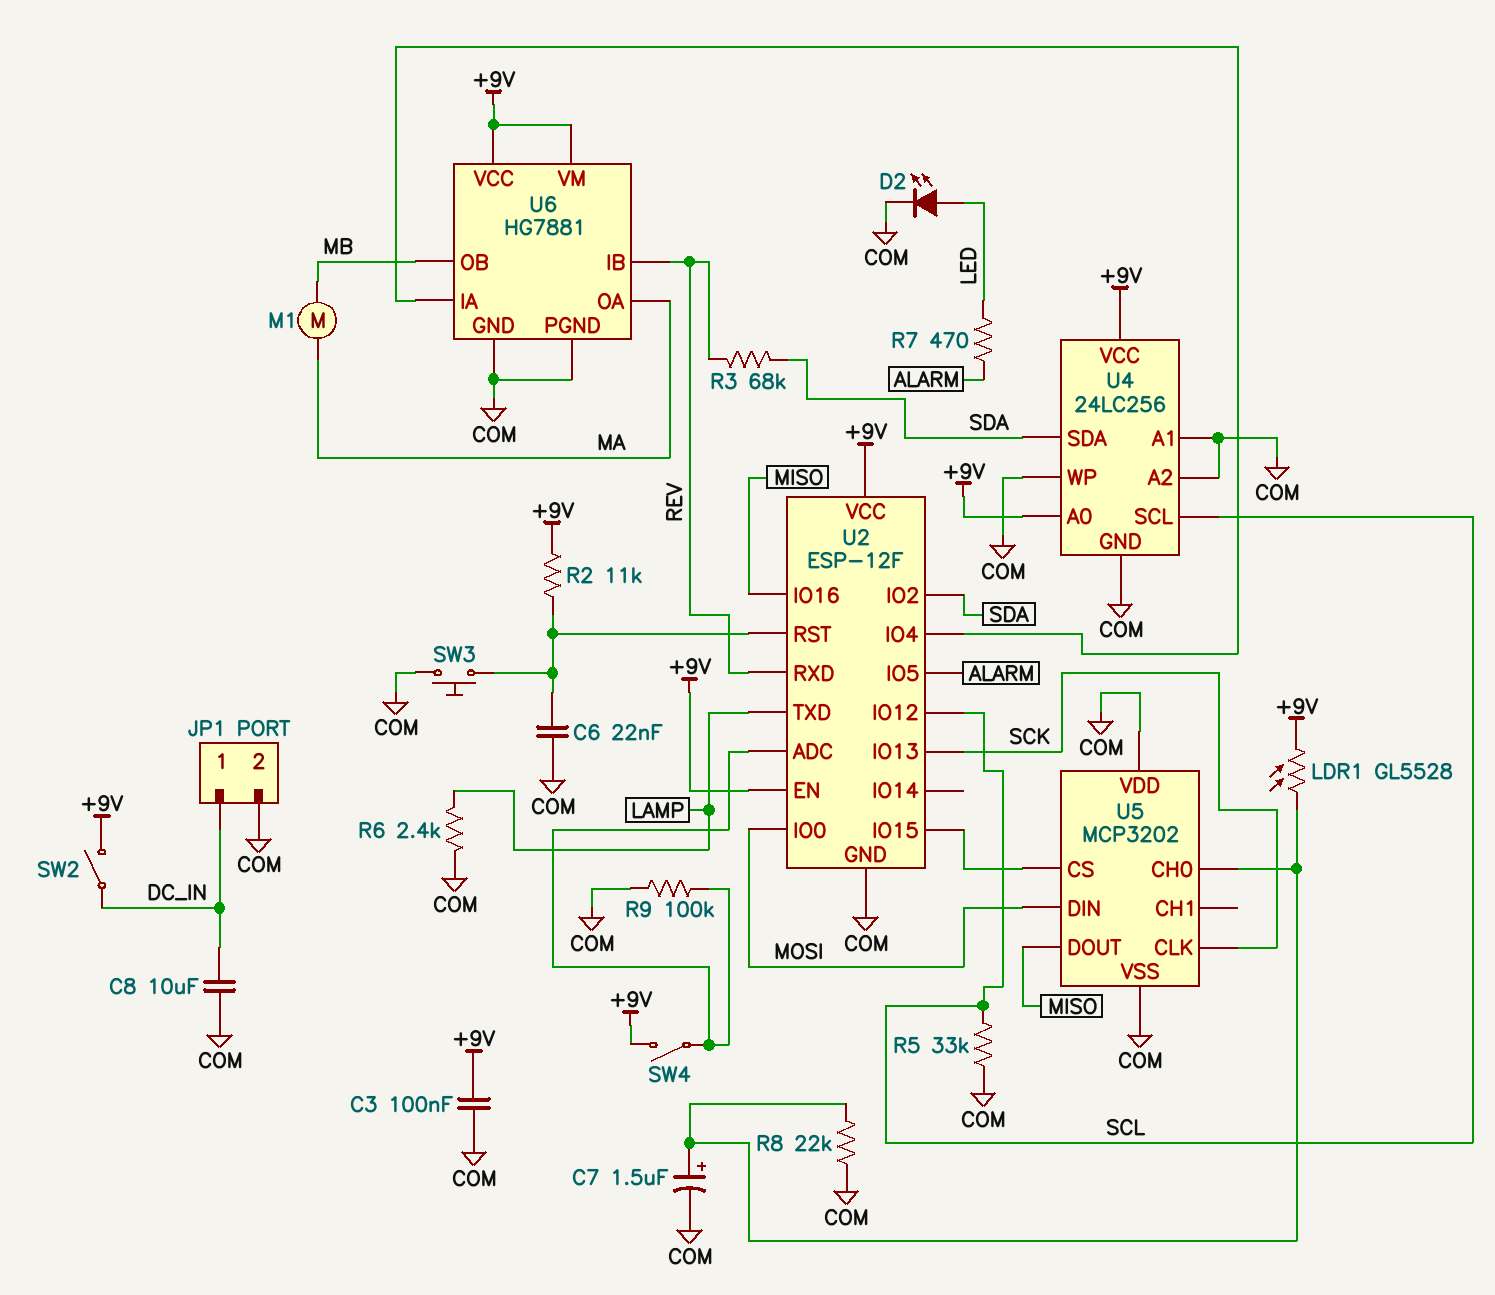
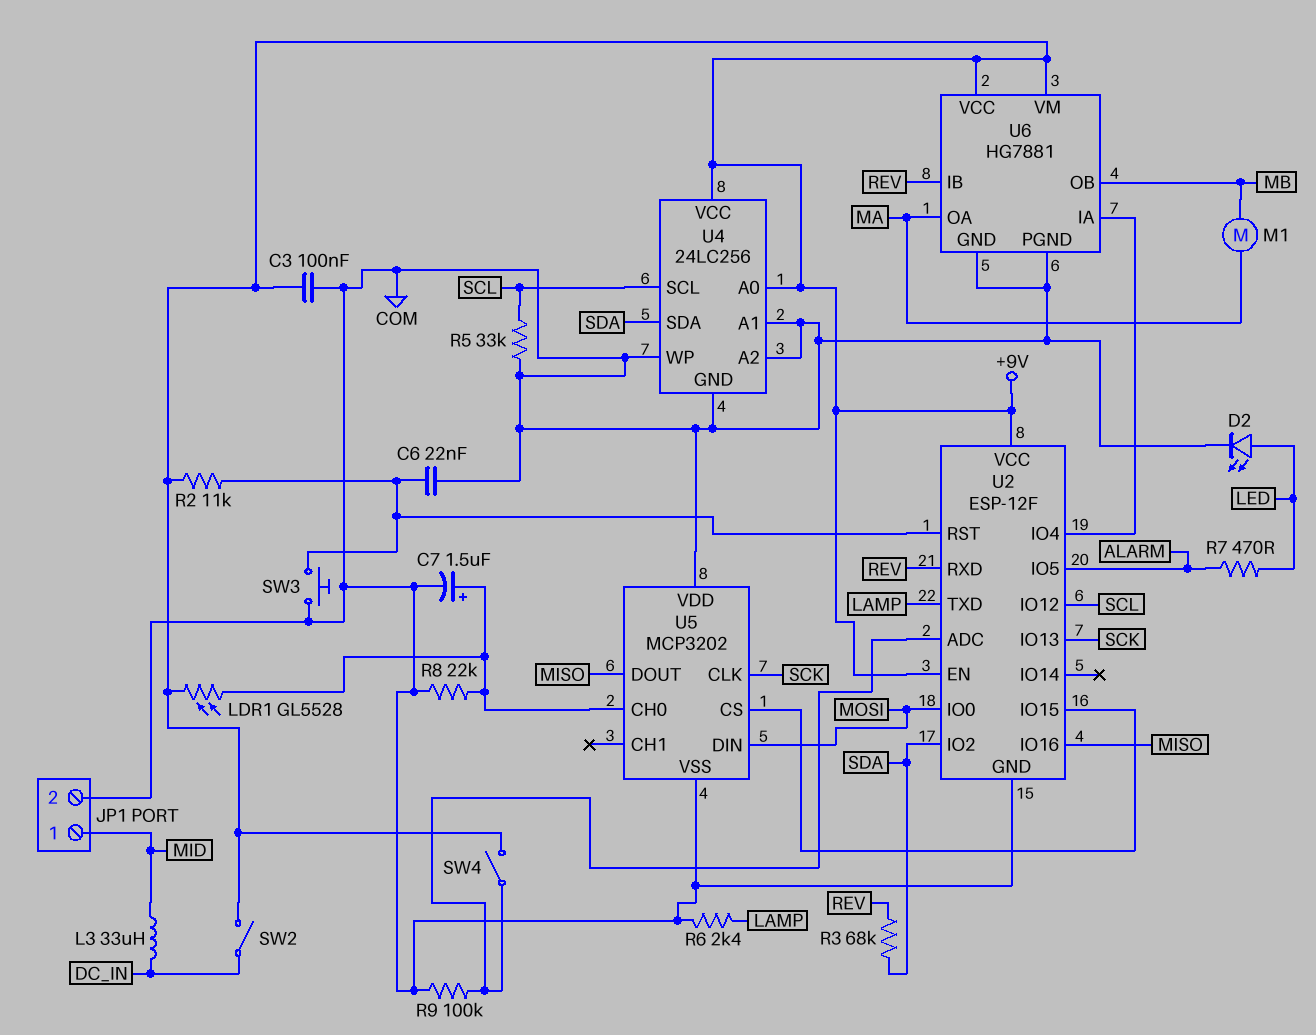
C8: 10uF (COM, DC_IN) -> none
JP1 pin 1: DC_IN -> MID
L3: none -> 33uH (DC_IN, MID)

